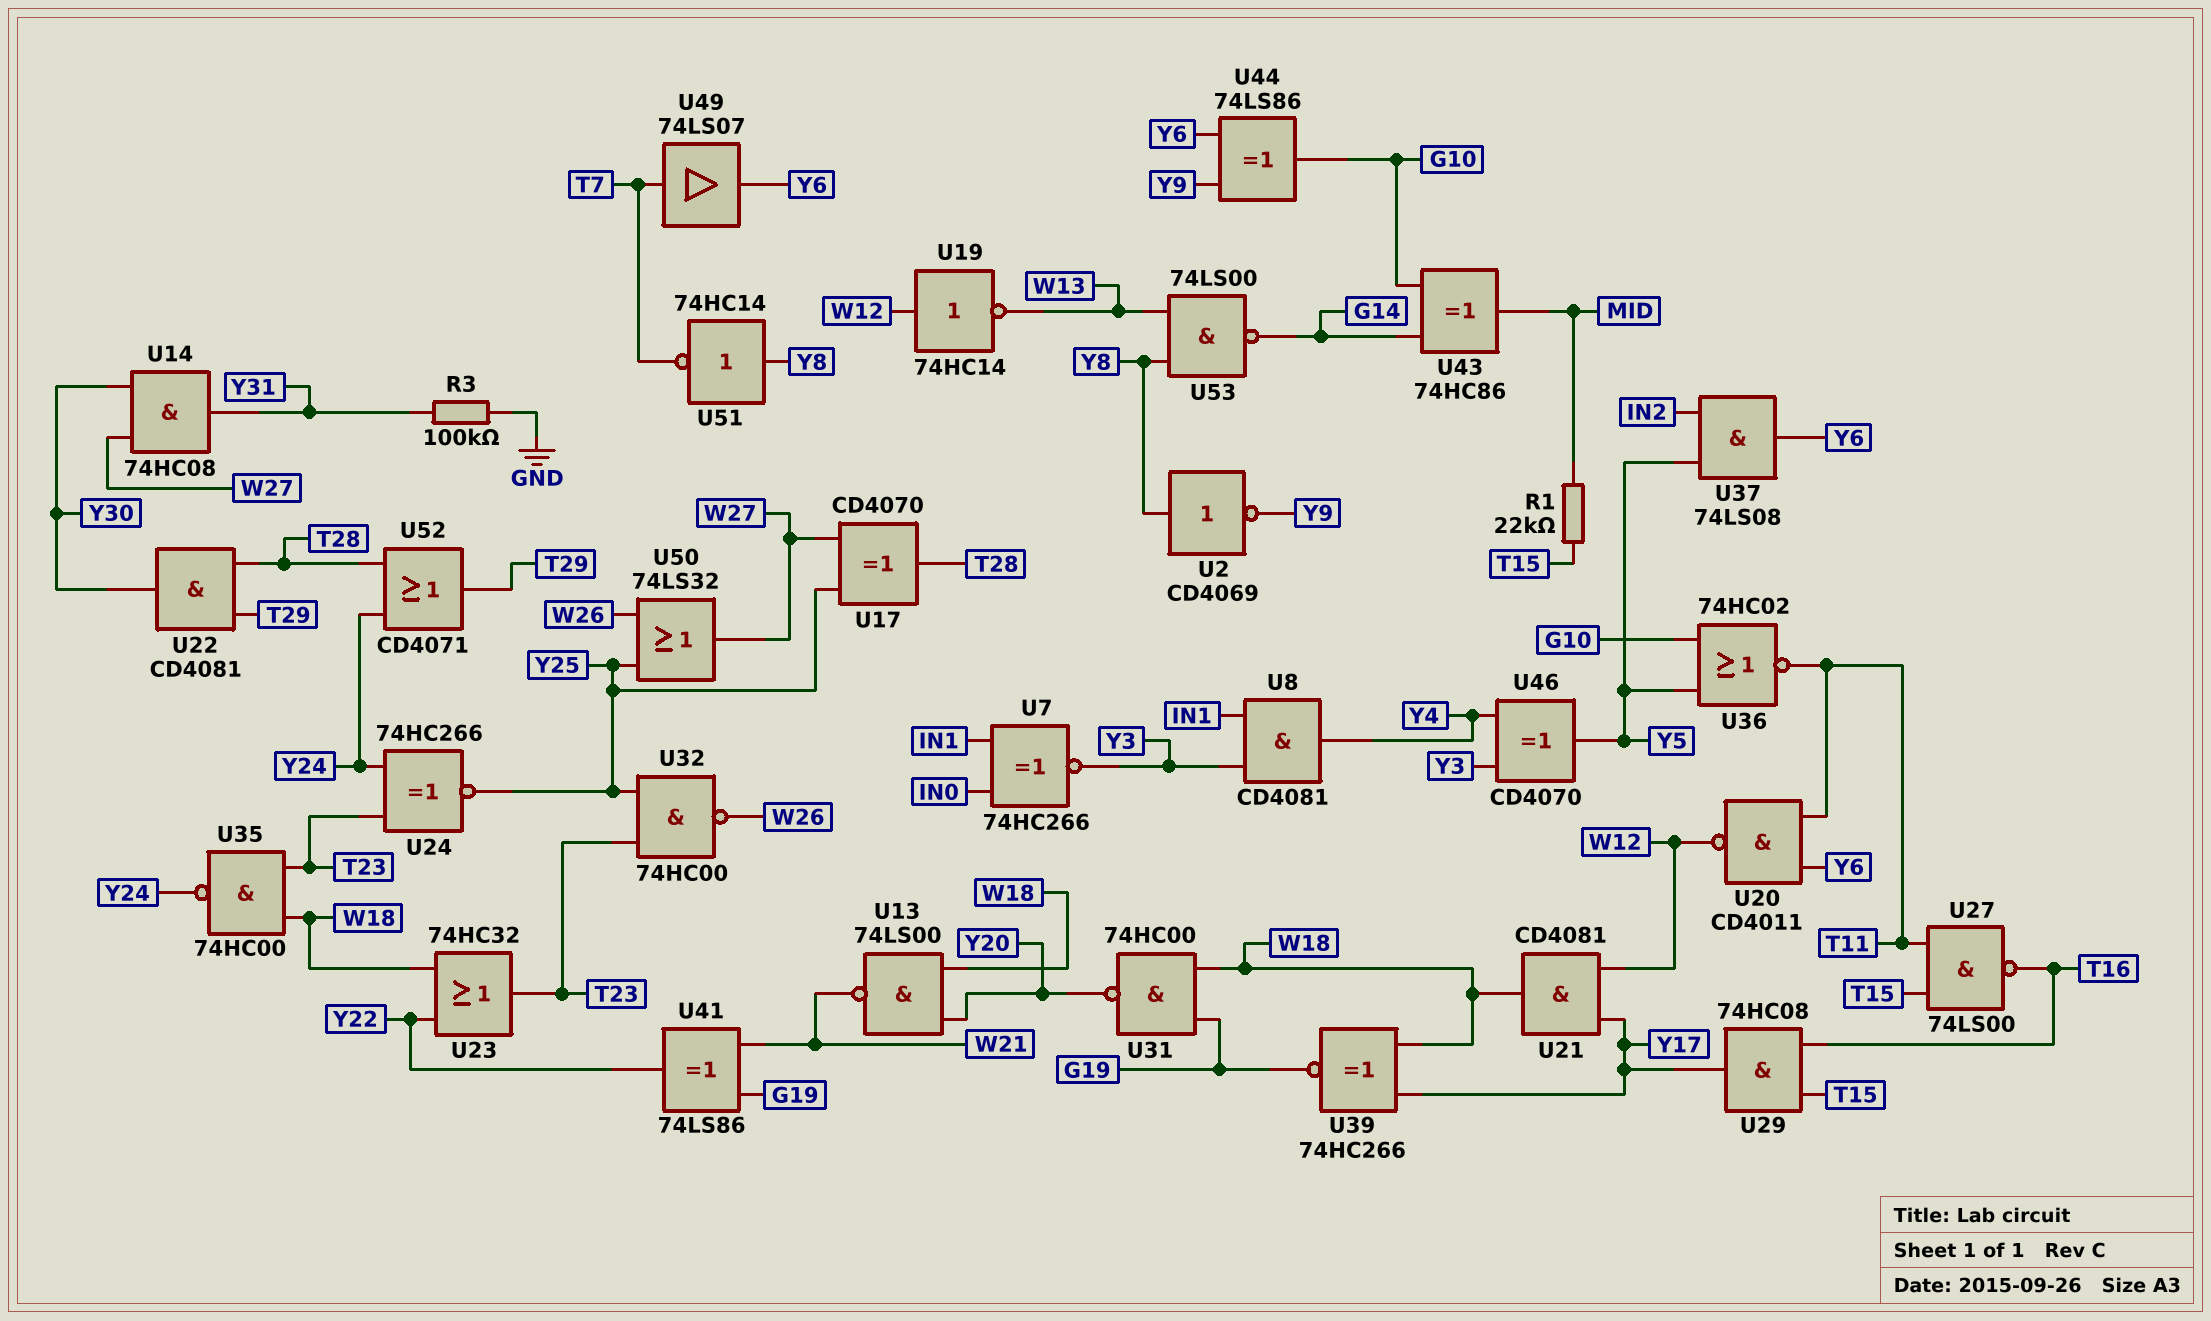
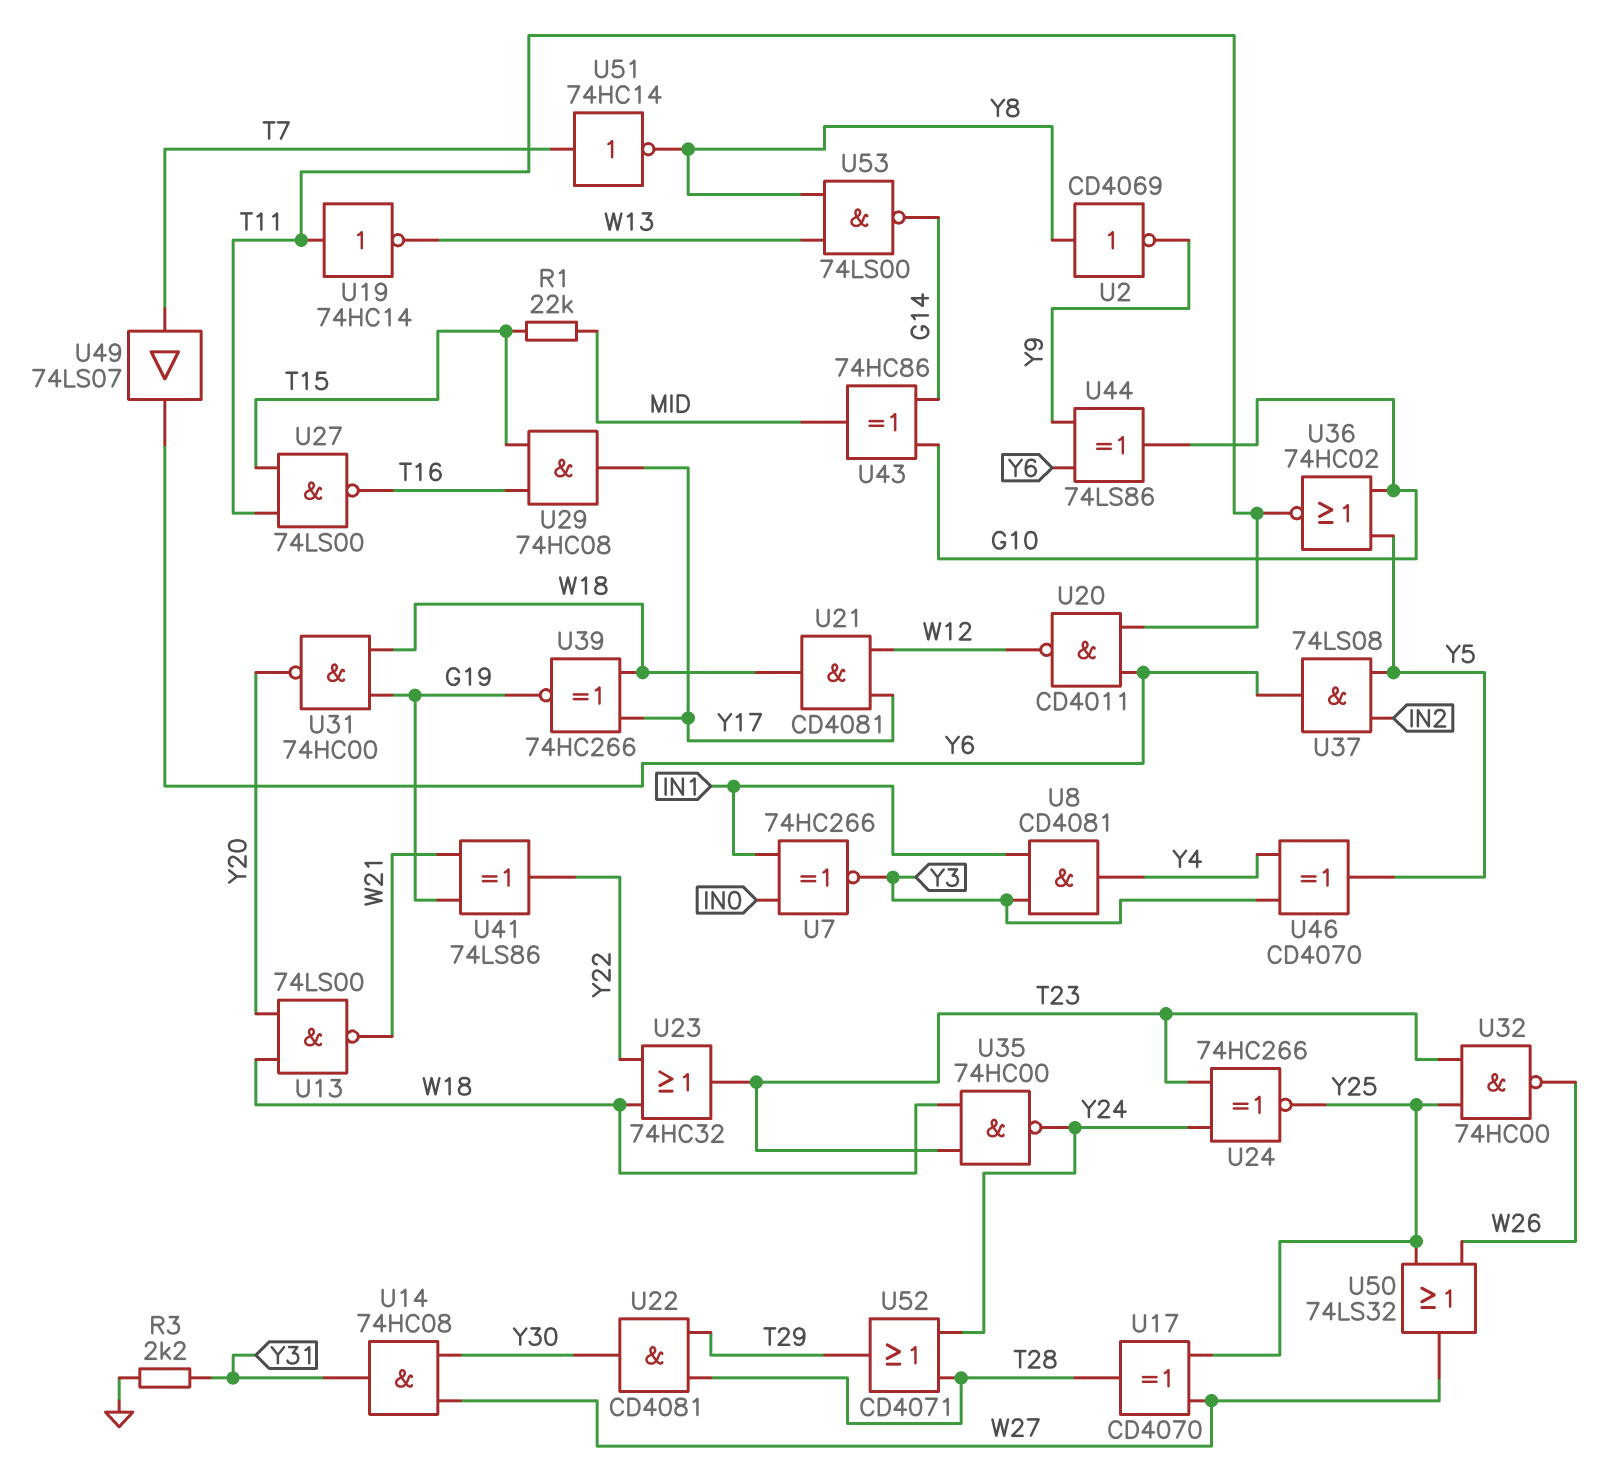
R3: 100k (GND, Y31) -> 2.2k (GND, Y31)
U19: NOT 74HC14 (in W12, out W13) -> NOT 74HC14 (in T11, out W13)
U51: NOT 74HC14 (in Y8, out T7) -> NOT 74HC14 (in T7, out Y8)

